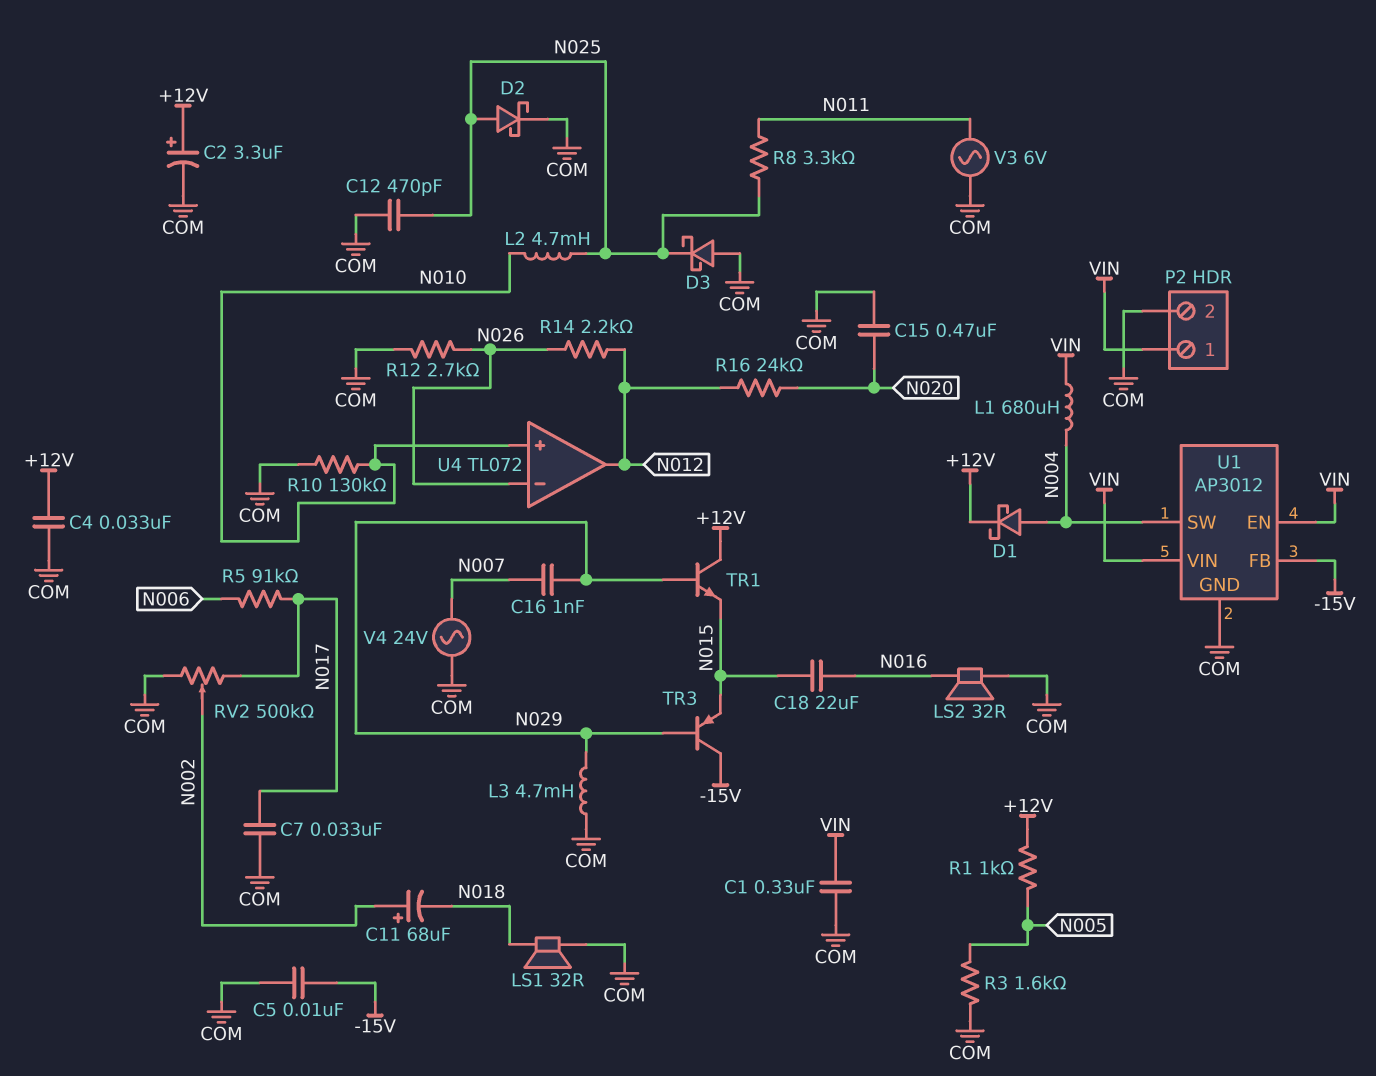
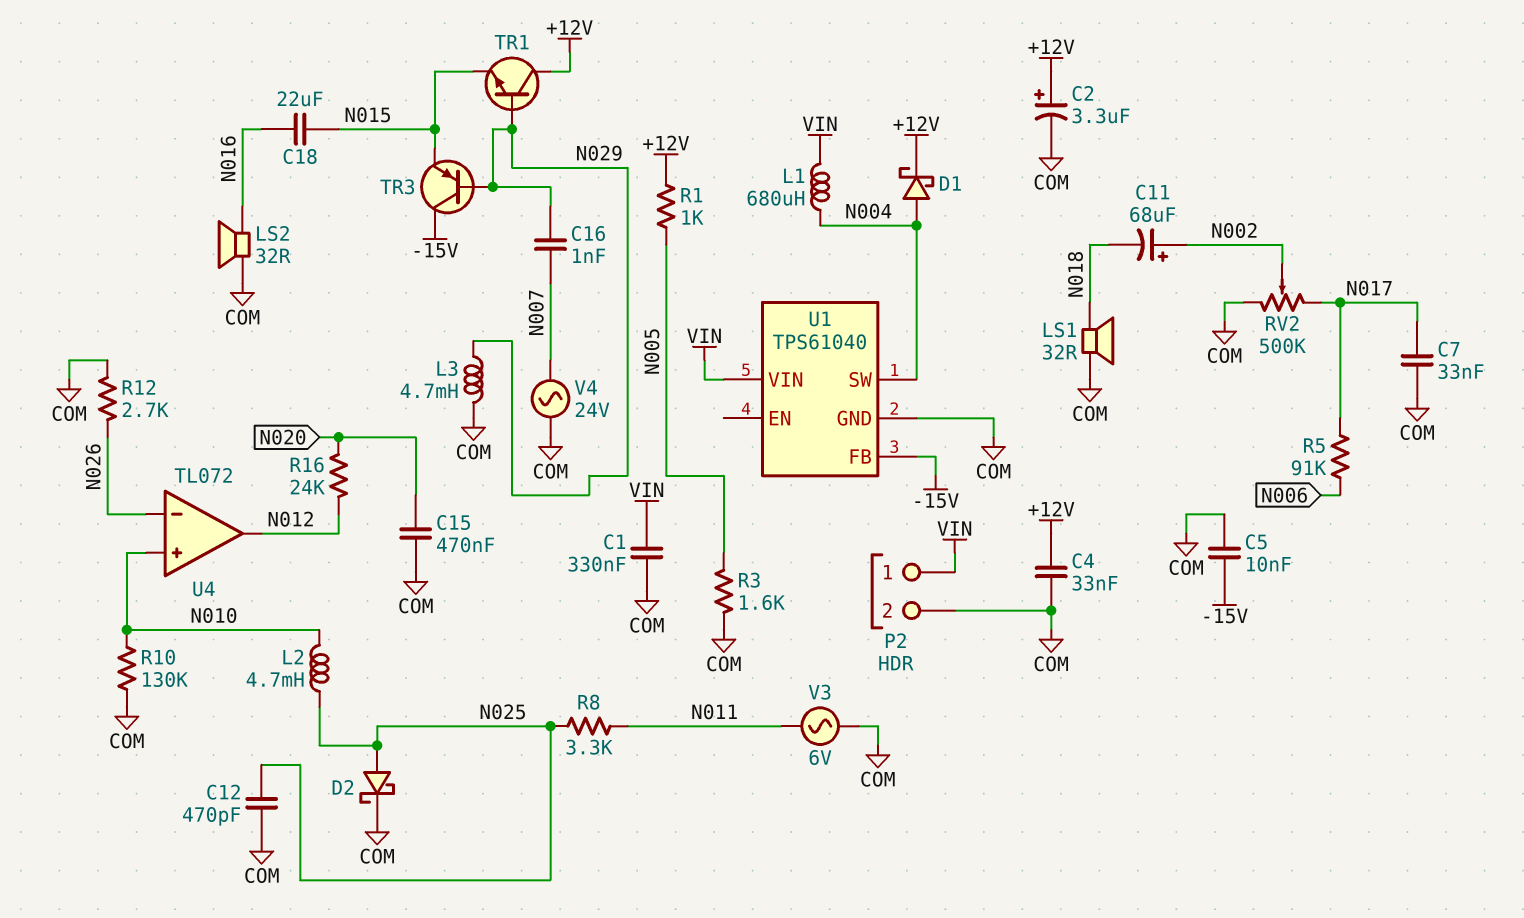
D3: schottky (A COM, K N025) -> none
R14: 2.2k (N012, N026) -> none
U1: AP3012 -> TPS61040
U1 pin EN: VIN -> none

